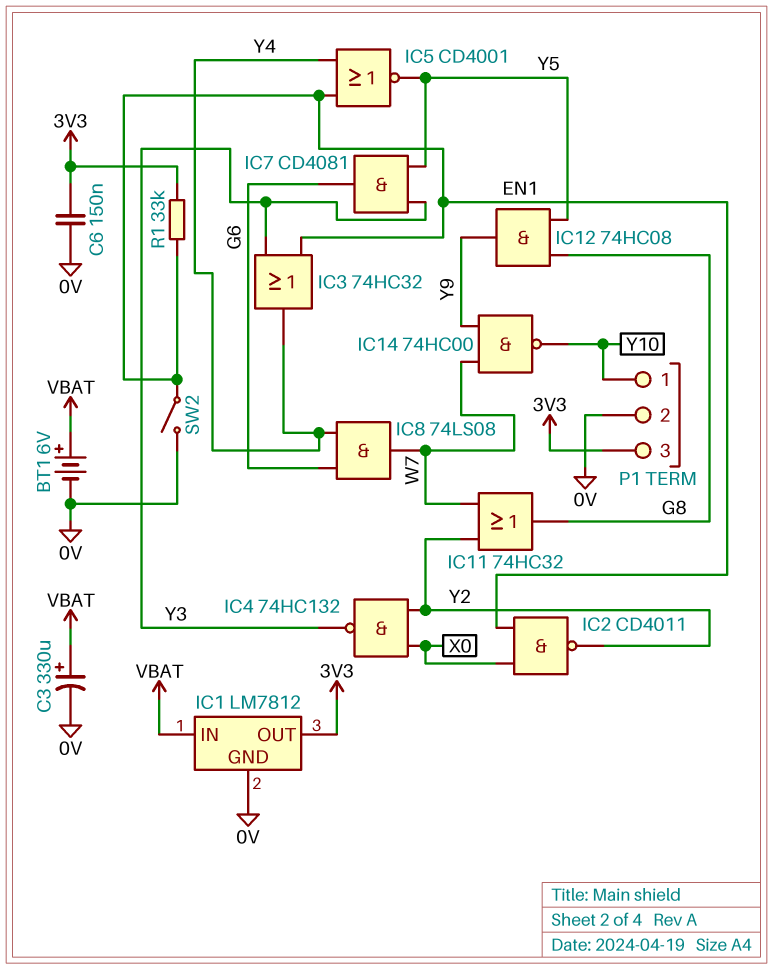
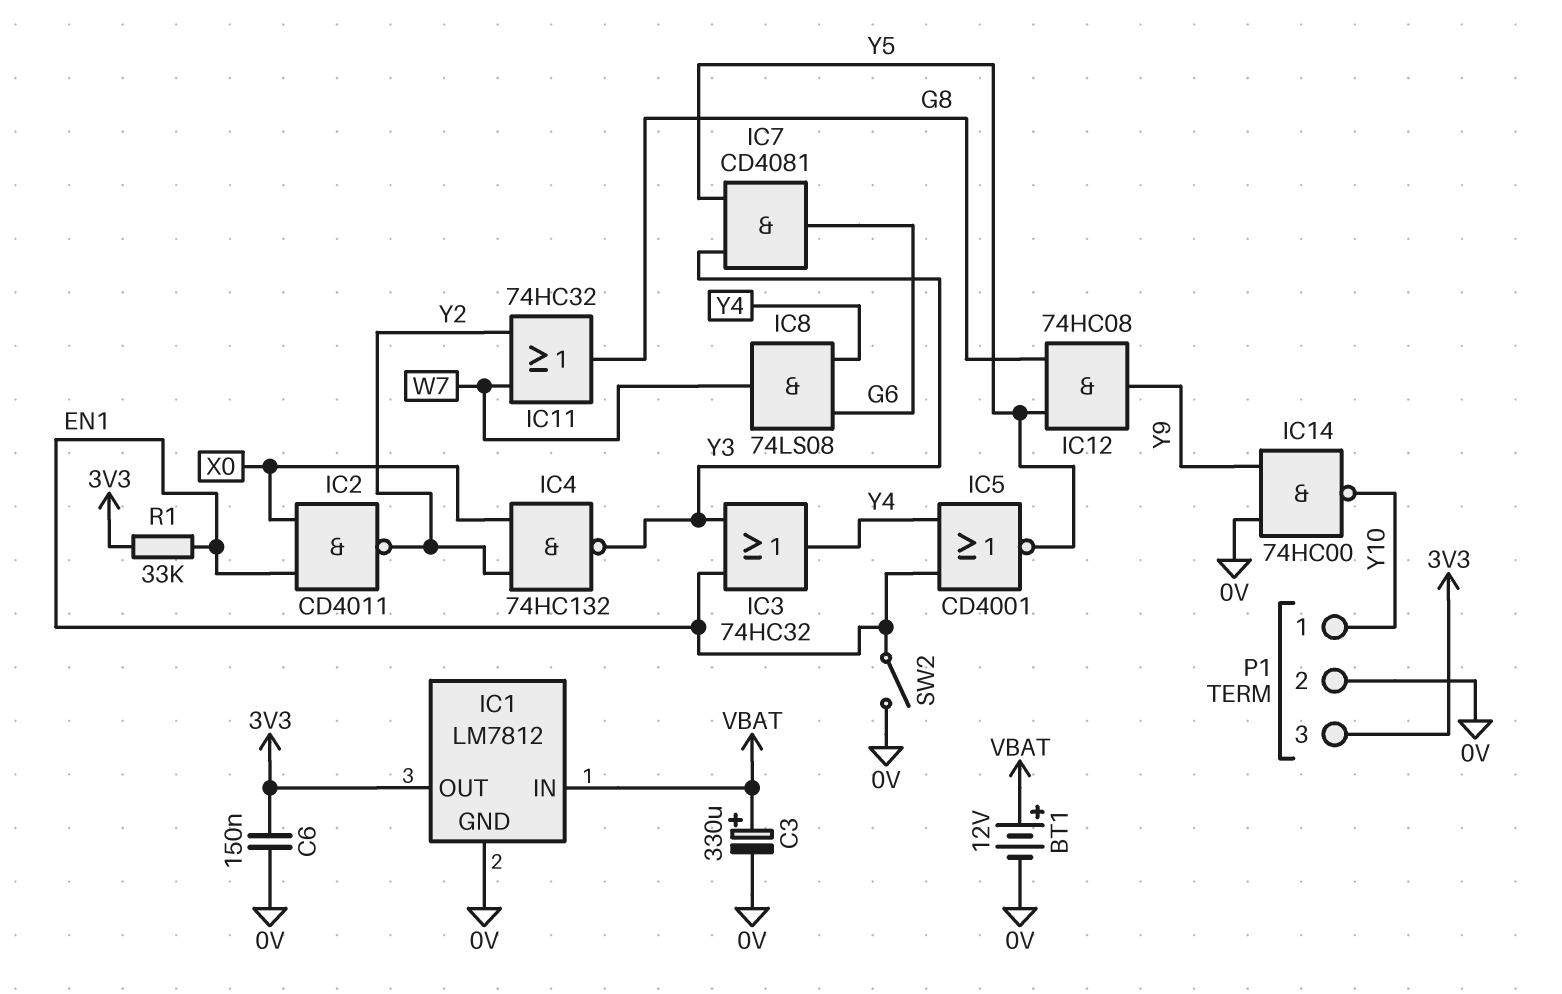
BT1: 6V (plus VBAT, minus 0V) -> 12V (plus VBAT, minus 0V)
IC14: NAND 74HC00 (in W7, in Y9, out Y10) -> NAND 74HC00 (in 0V, in Y9, out Y10)

